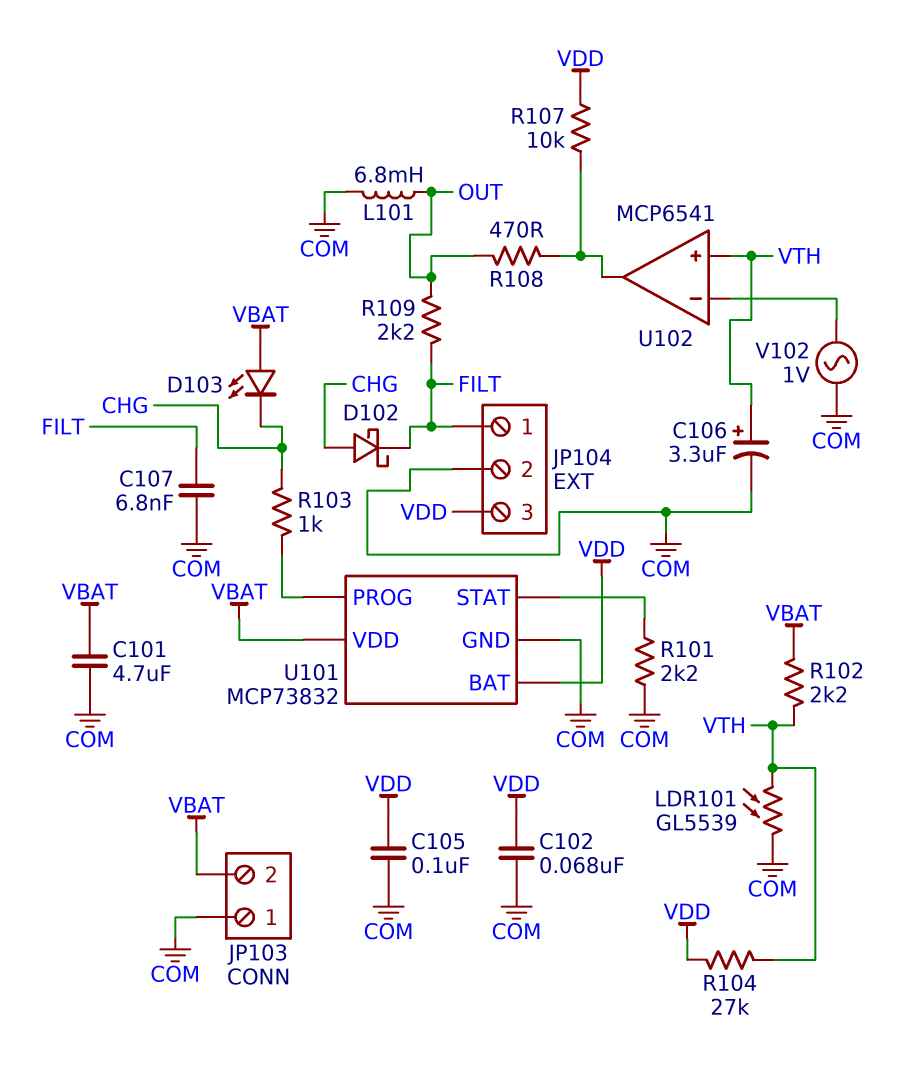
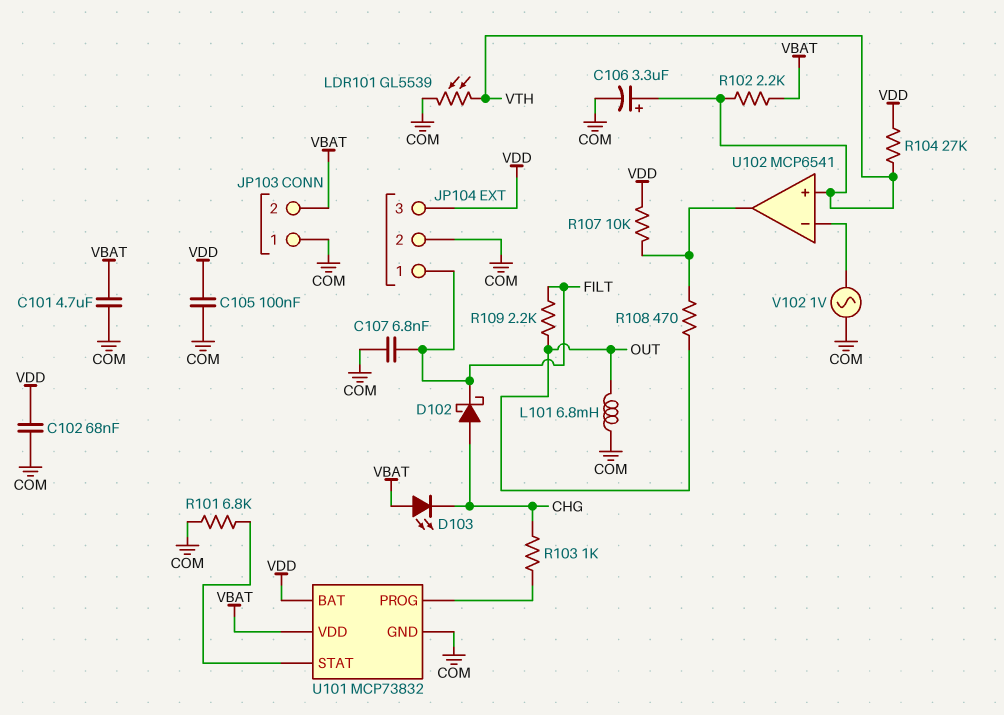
R101: 2.2k (COM, U101/STAT) -> 6.8k (COM, U101/STAT)

